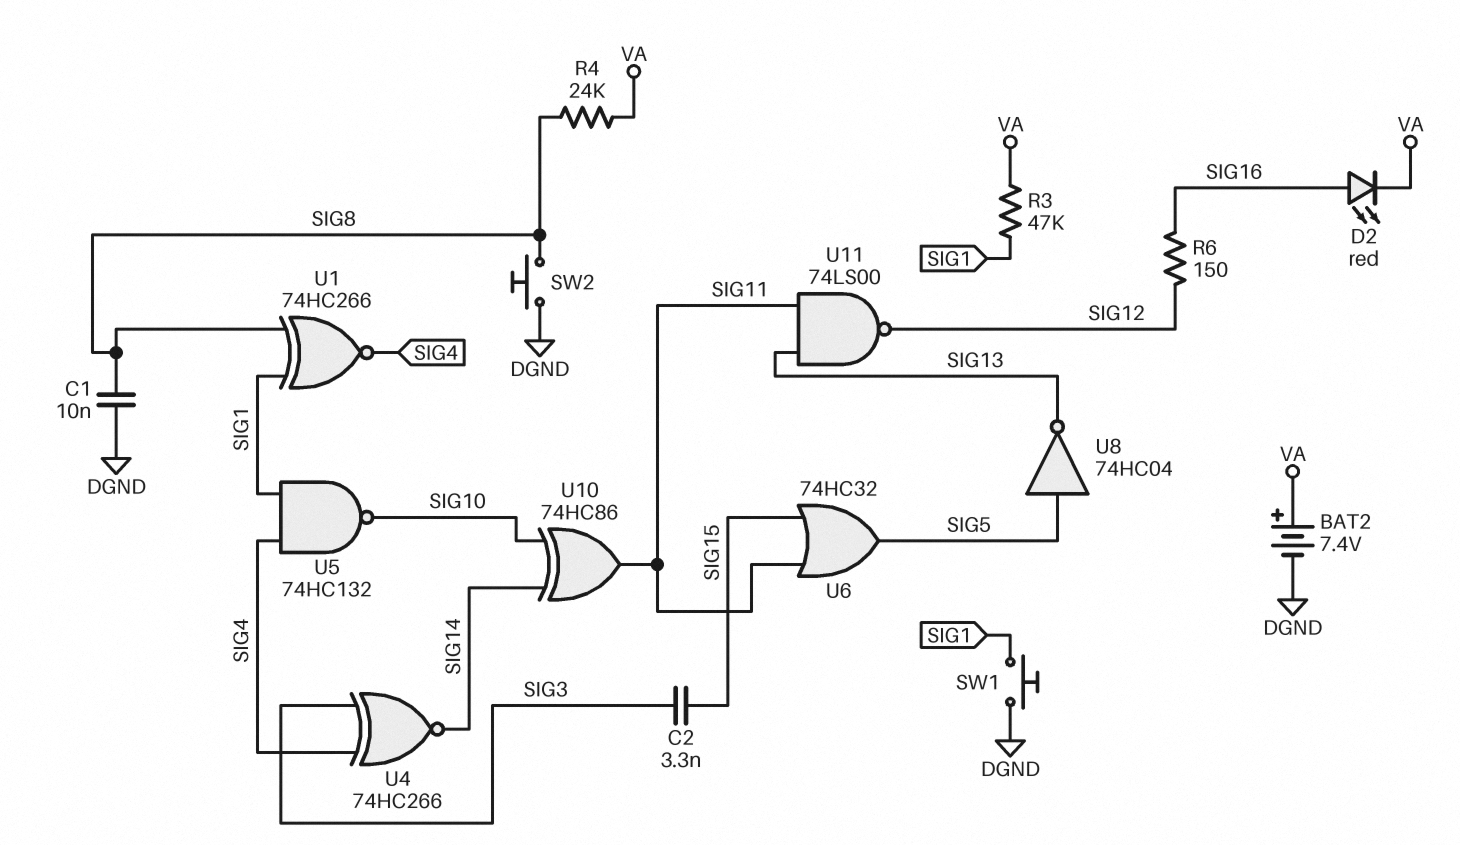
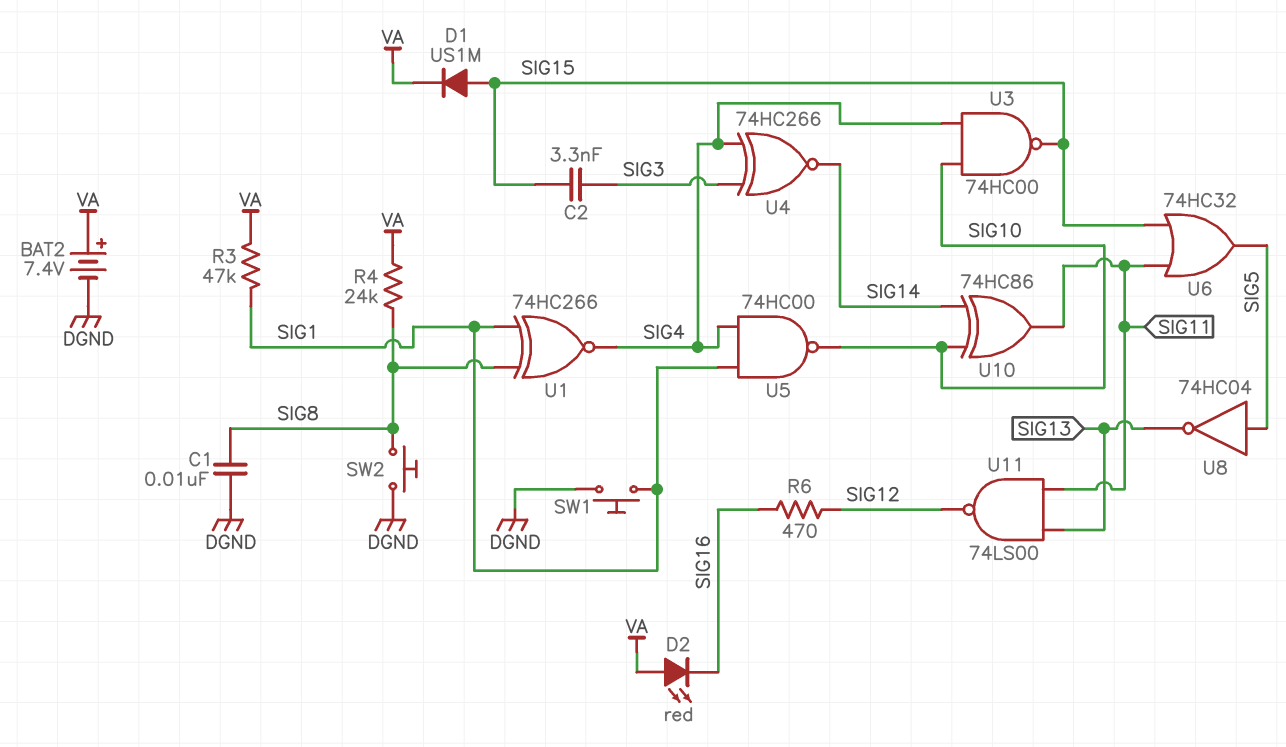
D1: none -> diode US1M (A SIG15, K VA)
D2: LED red (A SIG16, K VA) -> LED red (A VA, K SIG16)
R6: 150 (SIG12, SIG16) -> 470 (SIG12, SIG16)
U3: none -> NAND 74HC00 (in SIG4, in SIG10, out SIG15)
U5: NAND 74HC132 (in SIG1, in SIG4, out SIG10) -> NAND 74HC00 (in SIG1, in SIG4, out SIG10)

